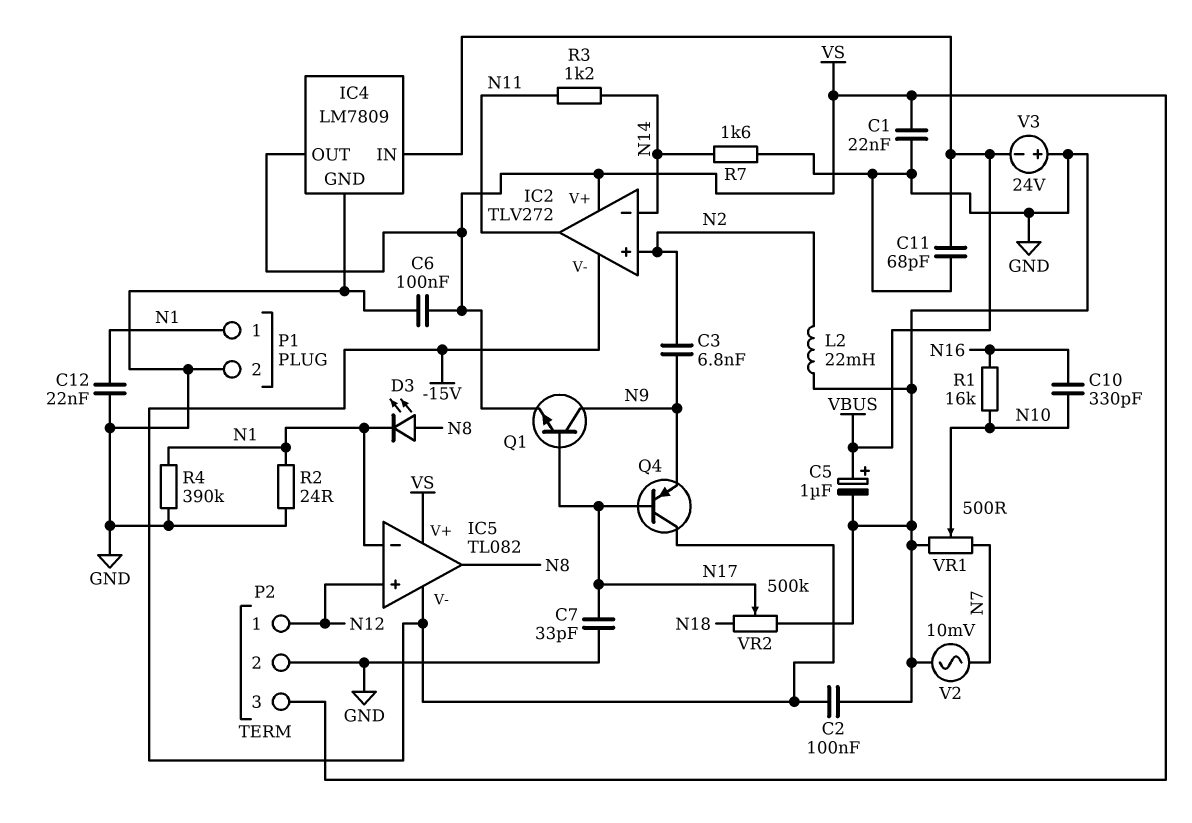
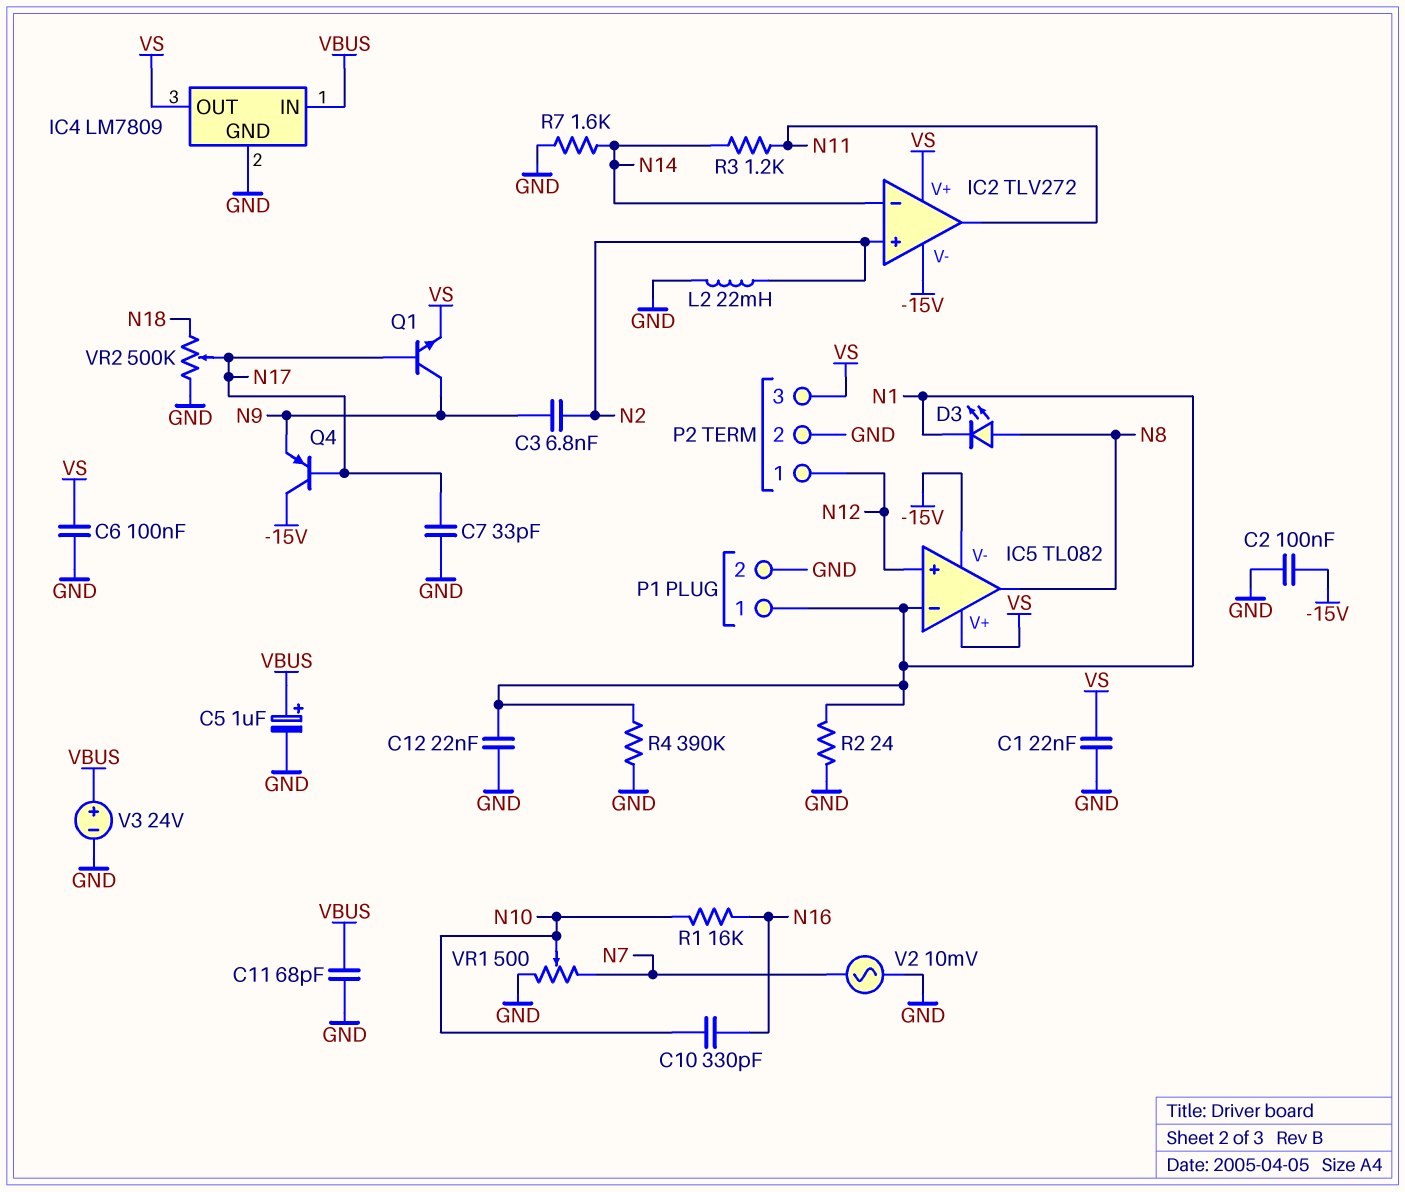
V3: 24V (plus GND, minus VBUS) -> 24V (plus VBUS, minus GND)

